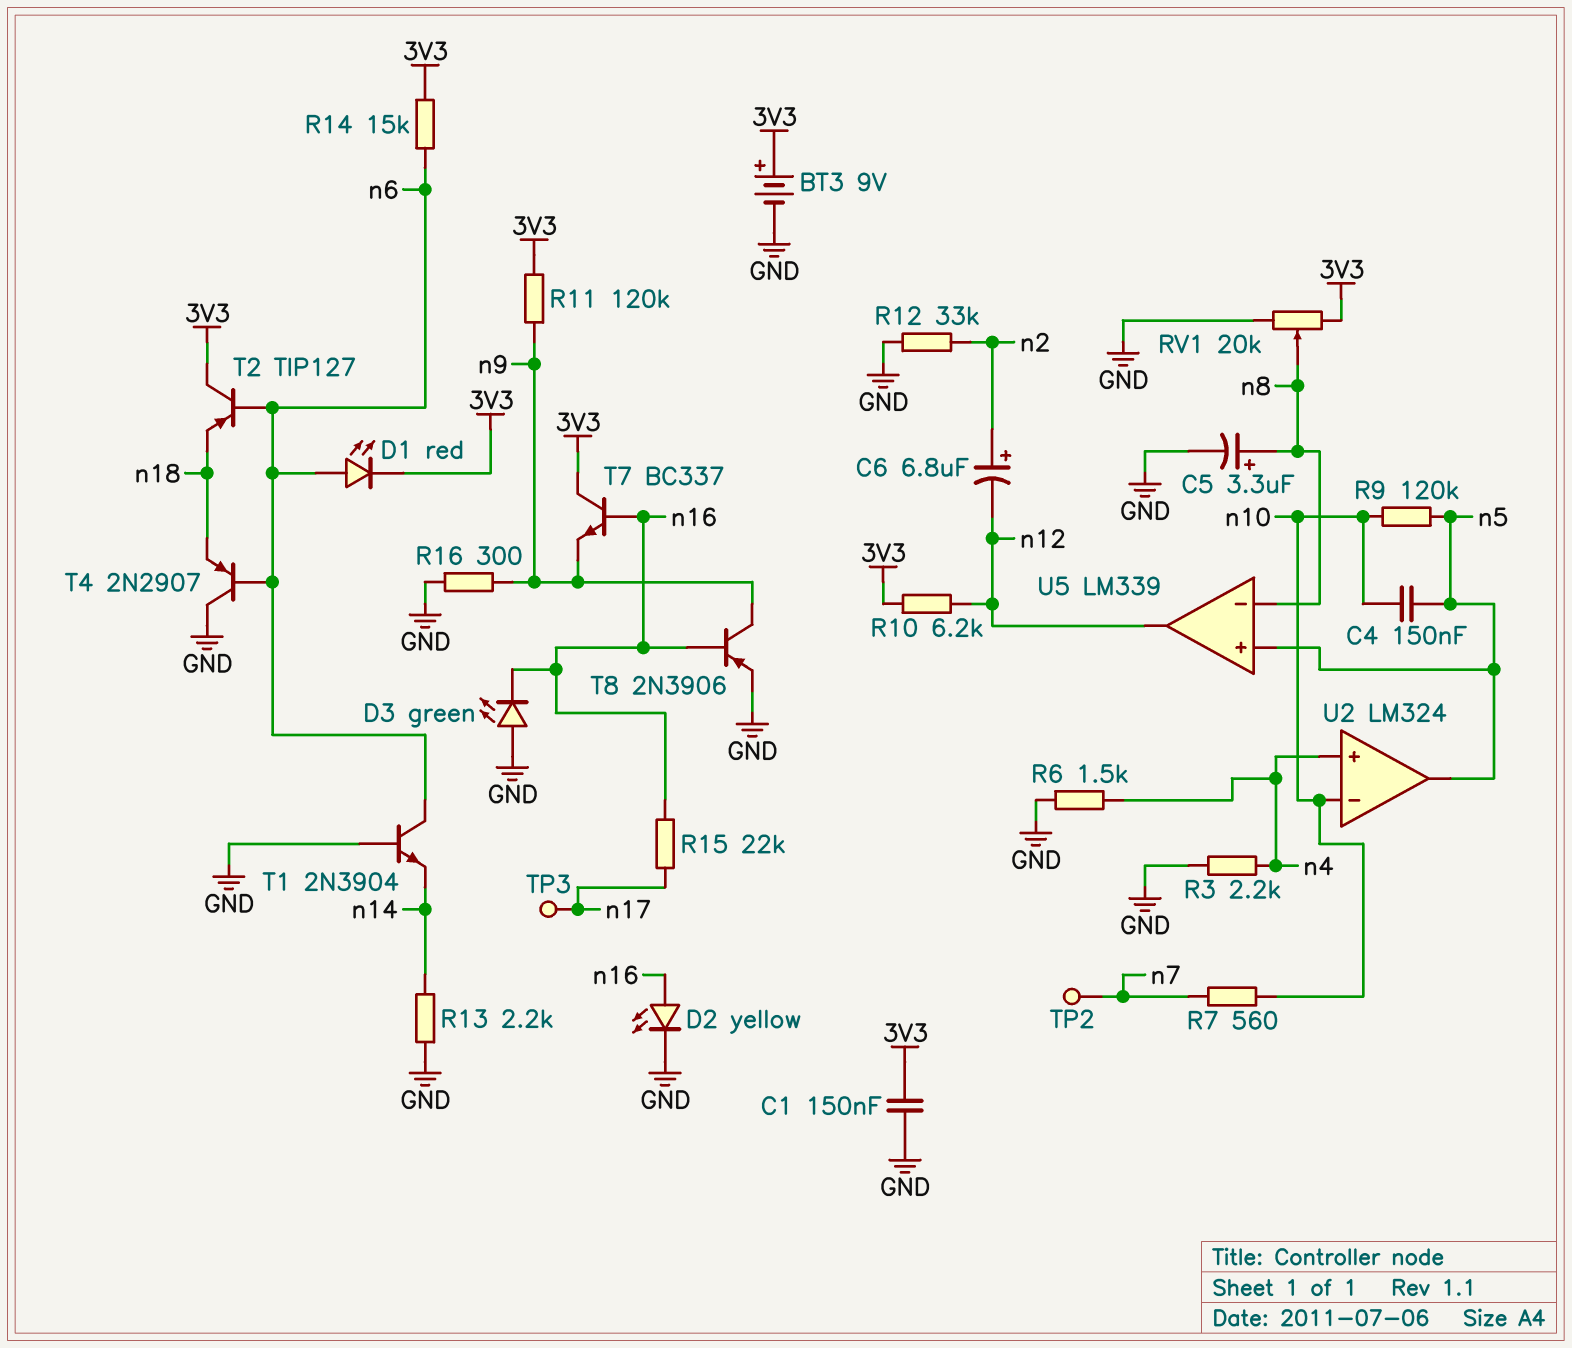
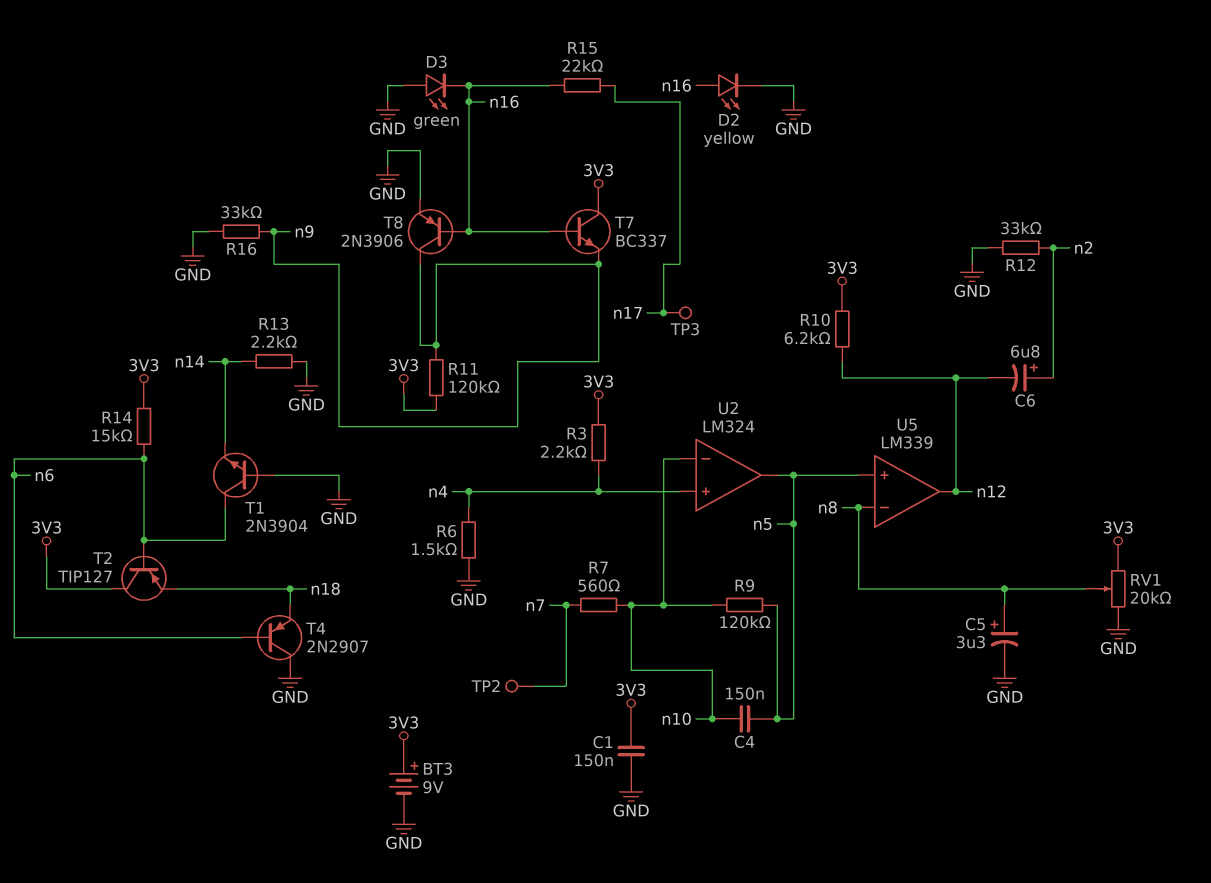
D1: LED red (A n6, K 3V3) -> none
R3: 2.2k (GND, n4) -> 2.2k (3V3, n4)
R16: 300 (GND, n9) -> 33k (GND, n9)

